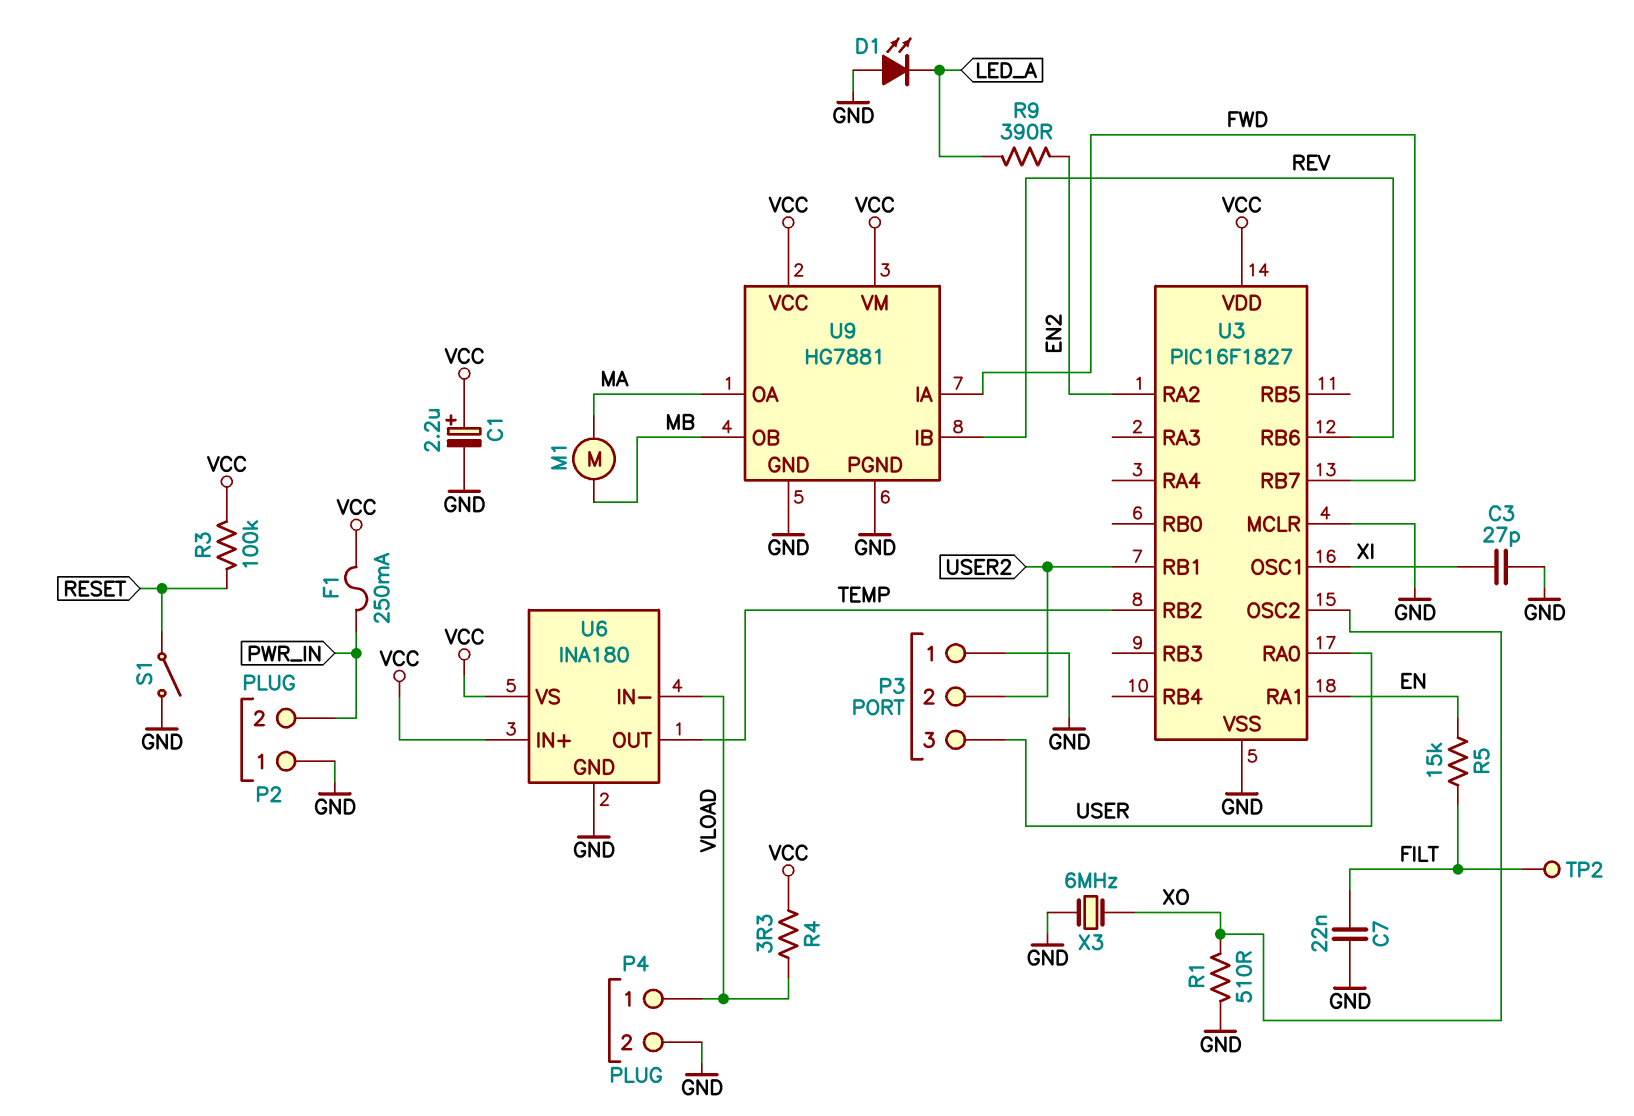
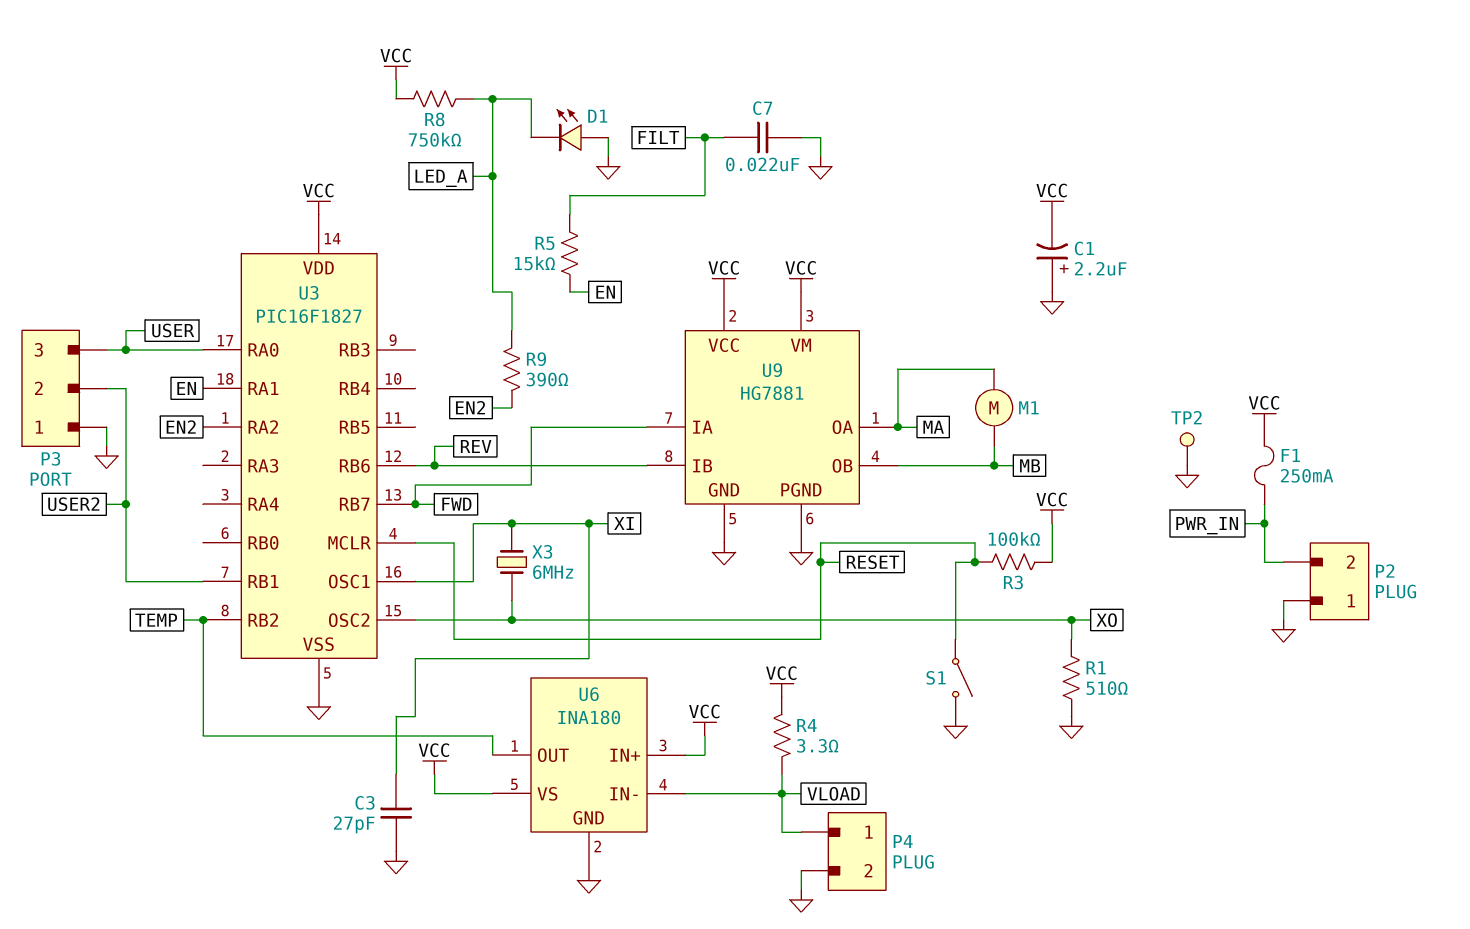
C1: 2.2uF (plus VCC, minus GND) -> 2.2uF (plus GND, minus VCC)
R8: none -> 750k (LED_A, VCC)
TP2: test point (FILT) -> test point (GND)
U3 pin MCLR: GND -> RESET
X3: 6MHz (GND, XO) -> 6MHz (XI, XO)

